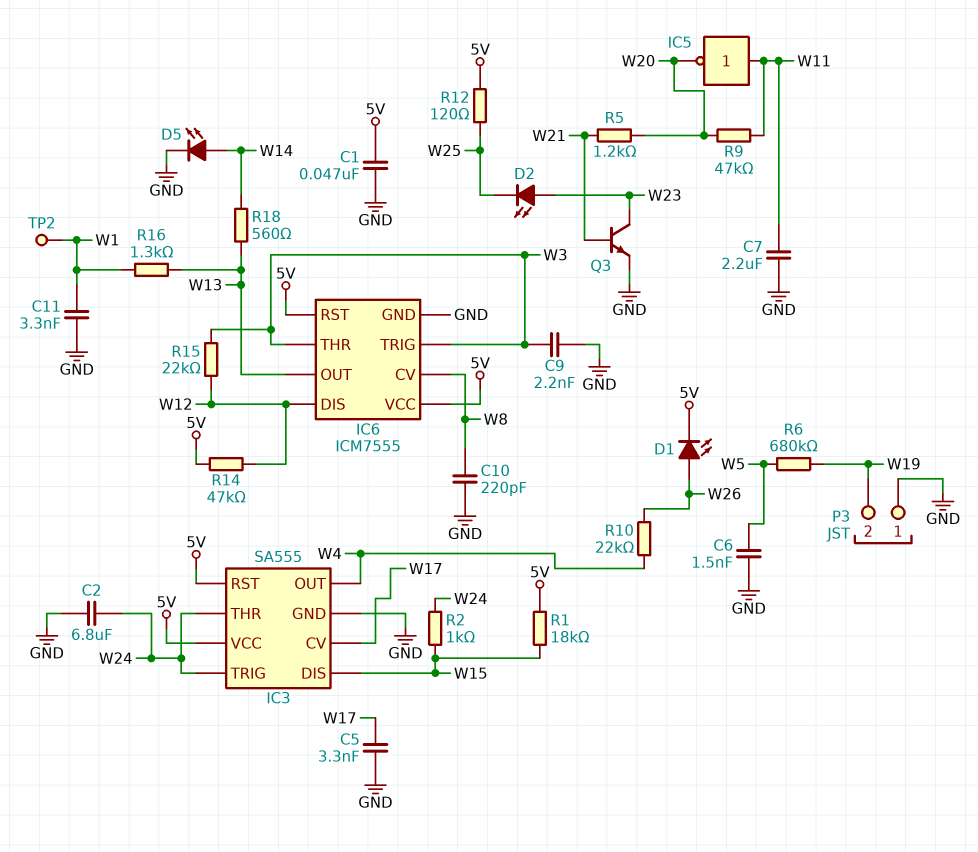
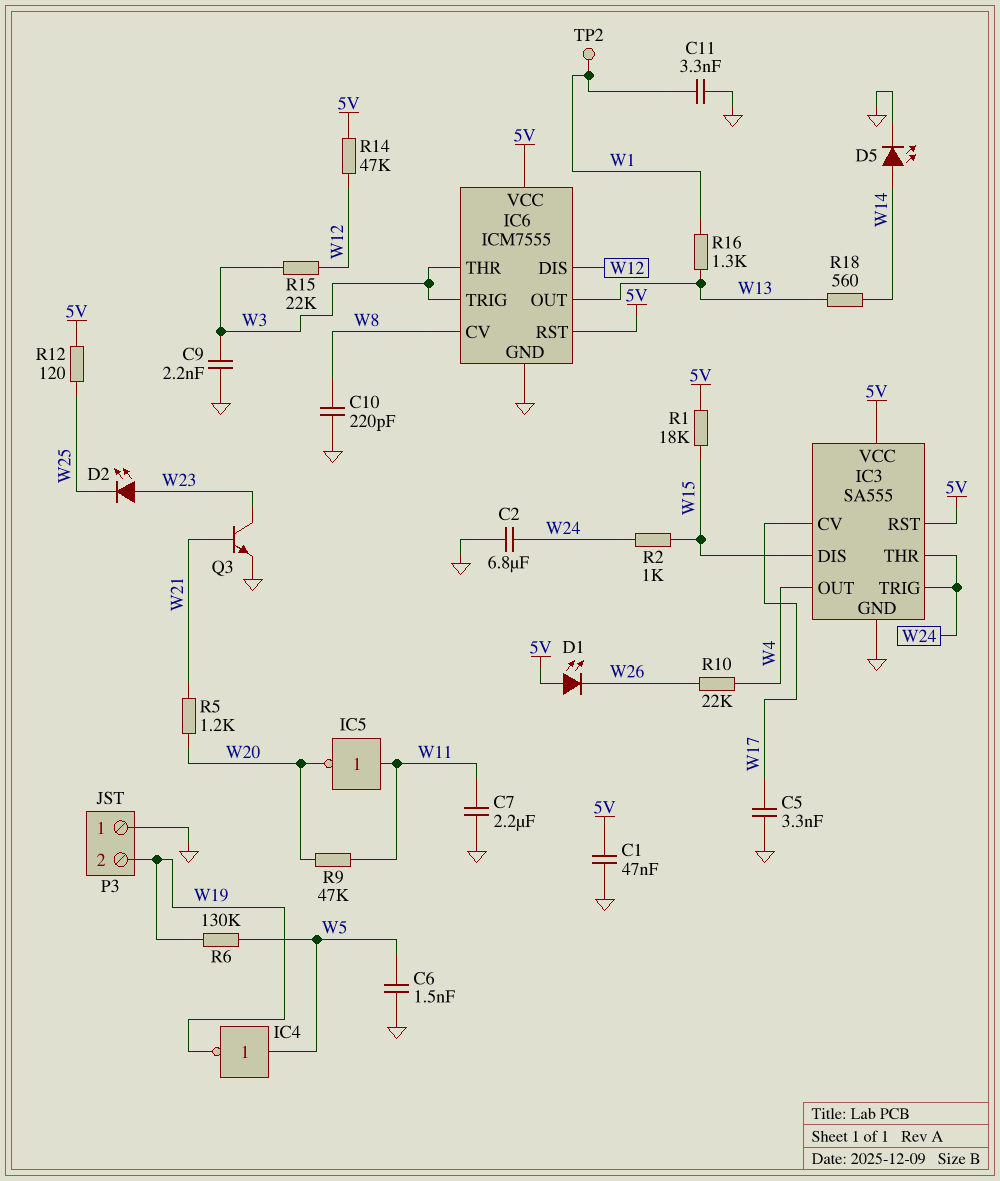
D1: LED (A W26, K 5V) -> LED (A 5V, K W26)
IC4: none -> NOT (in W5, out W19)
R6: 680k (W5, W19) -> 130k (W5, W19)

